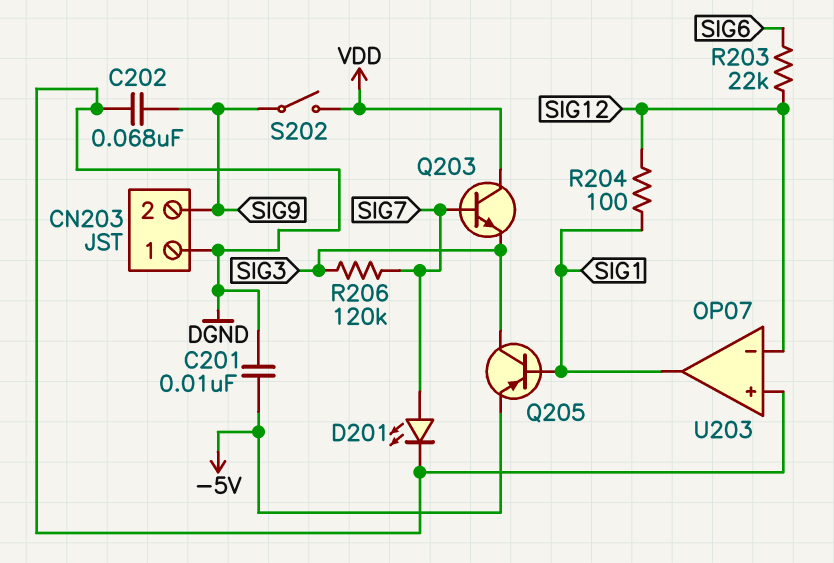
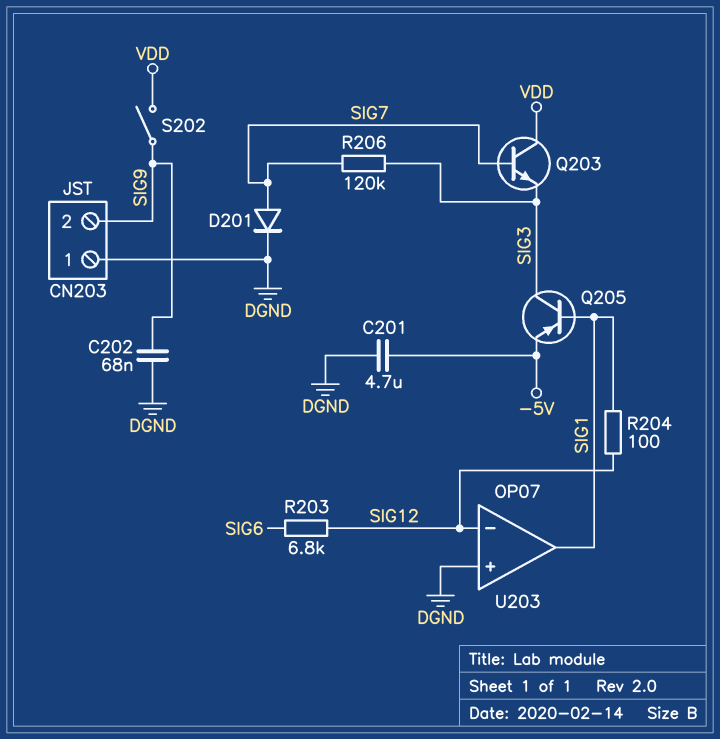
C201: 10nF (-5V, DGND) -> 4.7uF (-5V, DGND)
D201: LED (A SIG7, K DGND) -> diode (A SIG7, K DGND)
R203: 22k (SIG6, SIG12) -> 6.8k (SIG6, SIG12)

